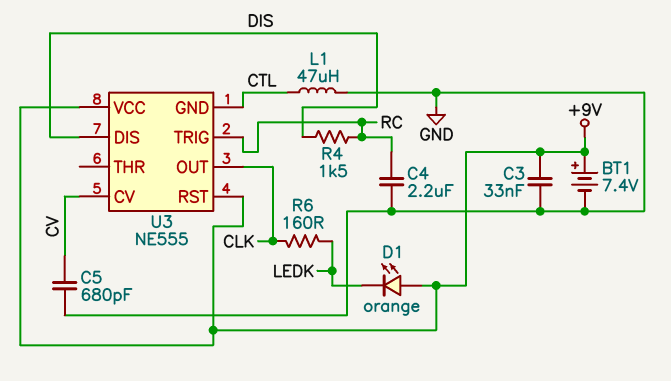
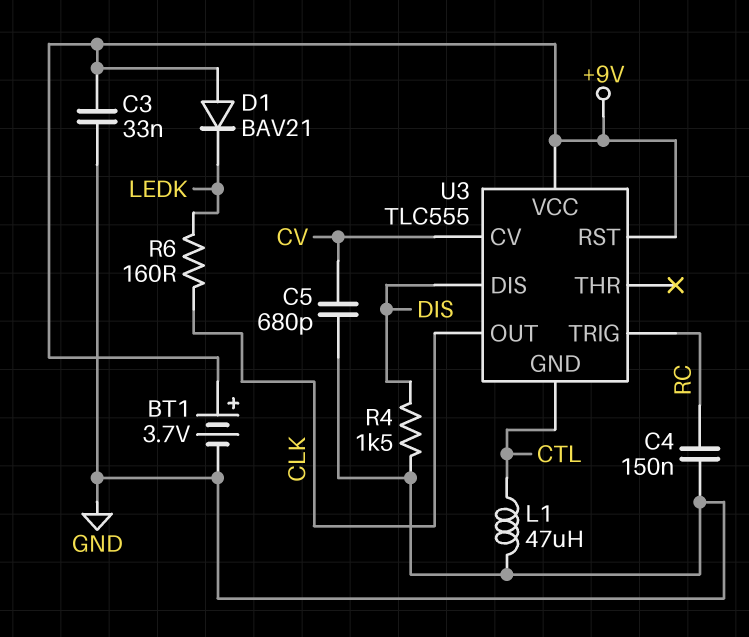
BT1: 7.4V (plus +9V, minus GND) -> 3.7V (plus +9V, minus GND)
C4: 2.2uF (GND, RC) -> 150nF (GND, RC)
D1: LED orange (A +9V, K LEDK) -> diode BAV21 (A +9V, K LEDK)
R4: 1.5k (DIS, RC) -> 1.5k (DIS, GND)
U3: NE555 -> TLC555

